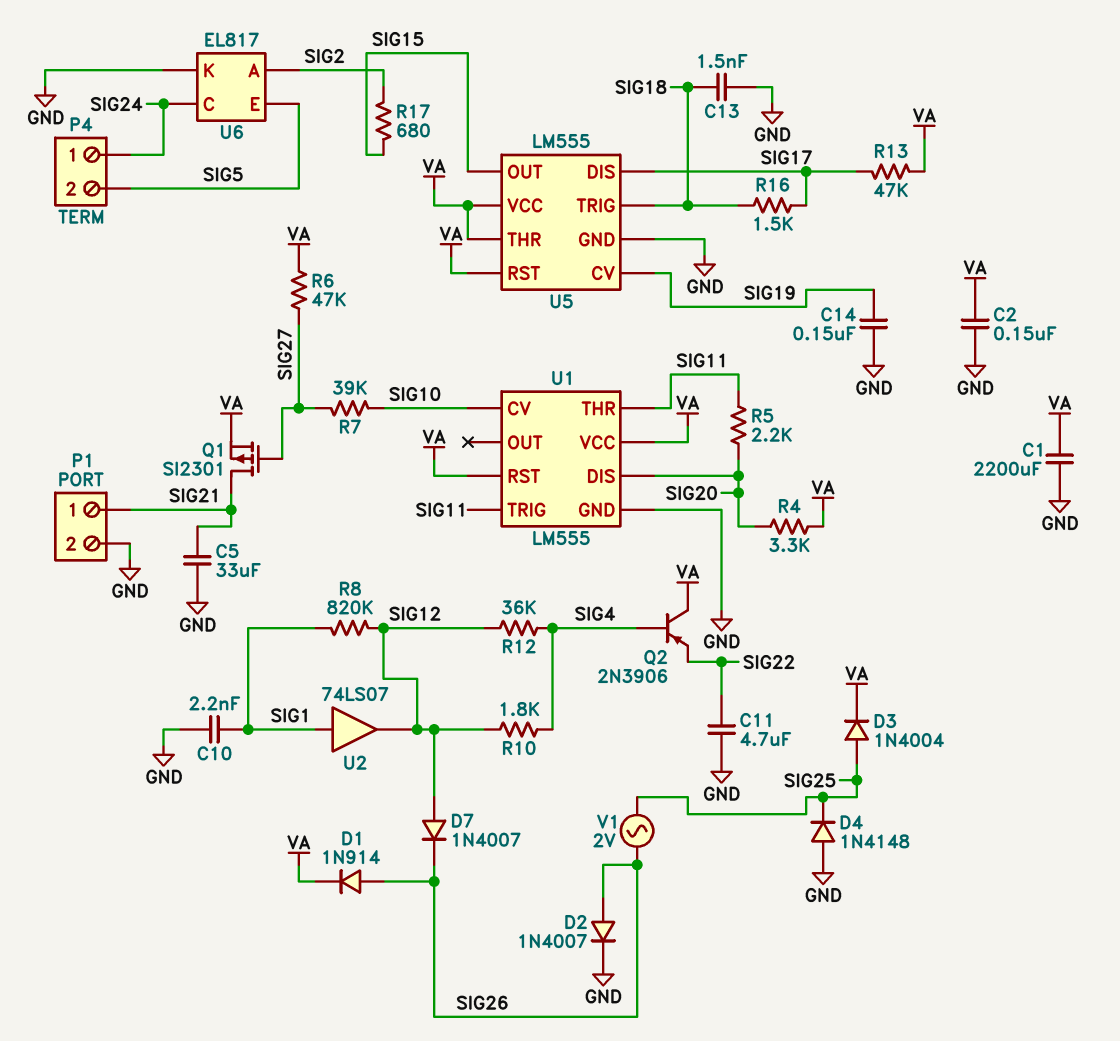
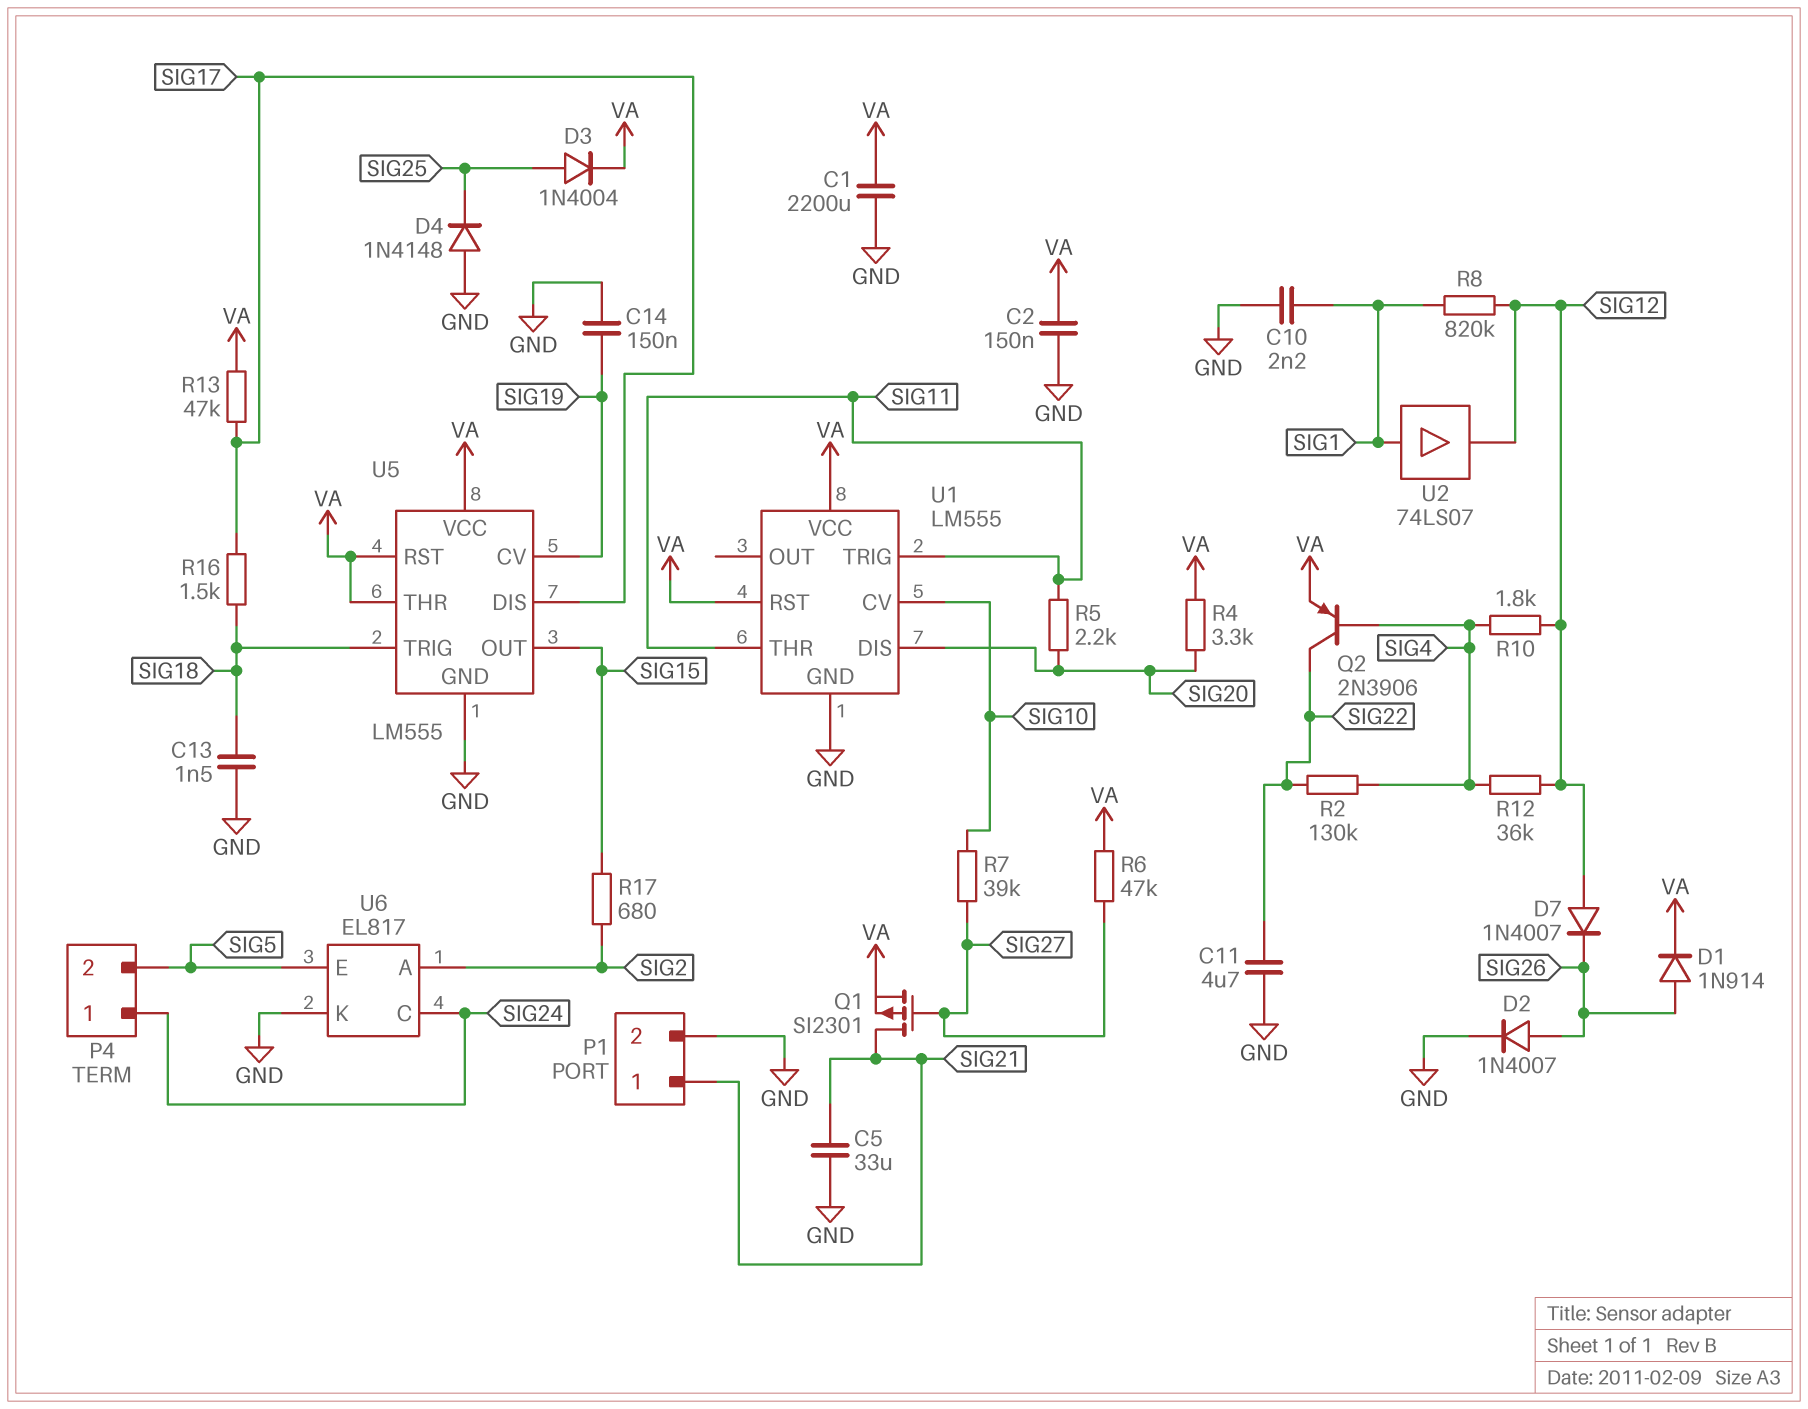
Q2: PNP 2N3906 (B SIG4, C VA, E SIG22) -> PNP 2N3906 (B SIG4, C SIG22, E VA)
R2: none -> 130k (SIG4, SIG22)
V1: AC 2V (SIG25, SIG26) -> none

